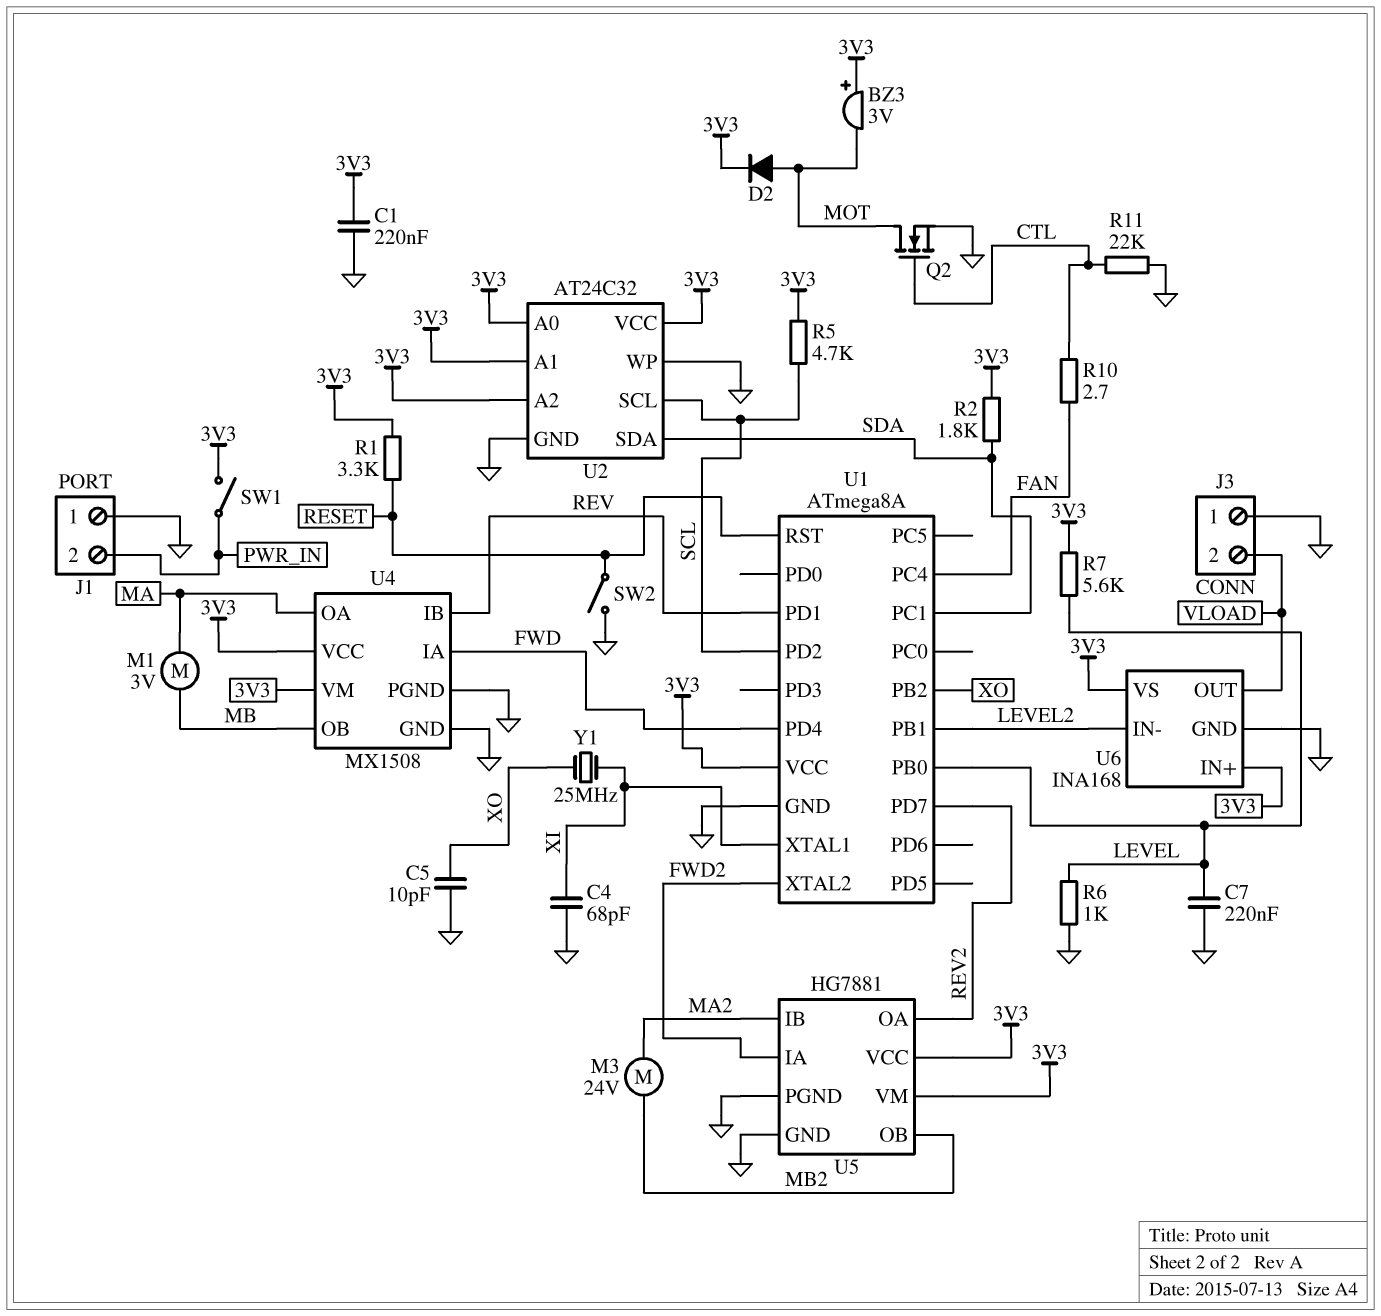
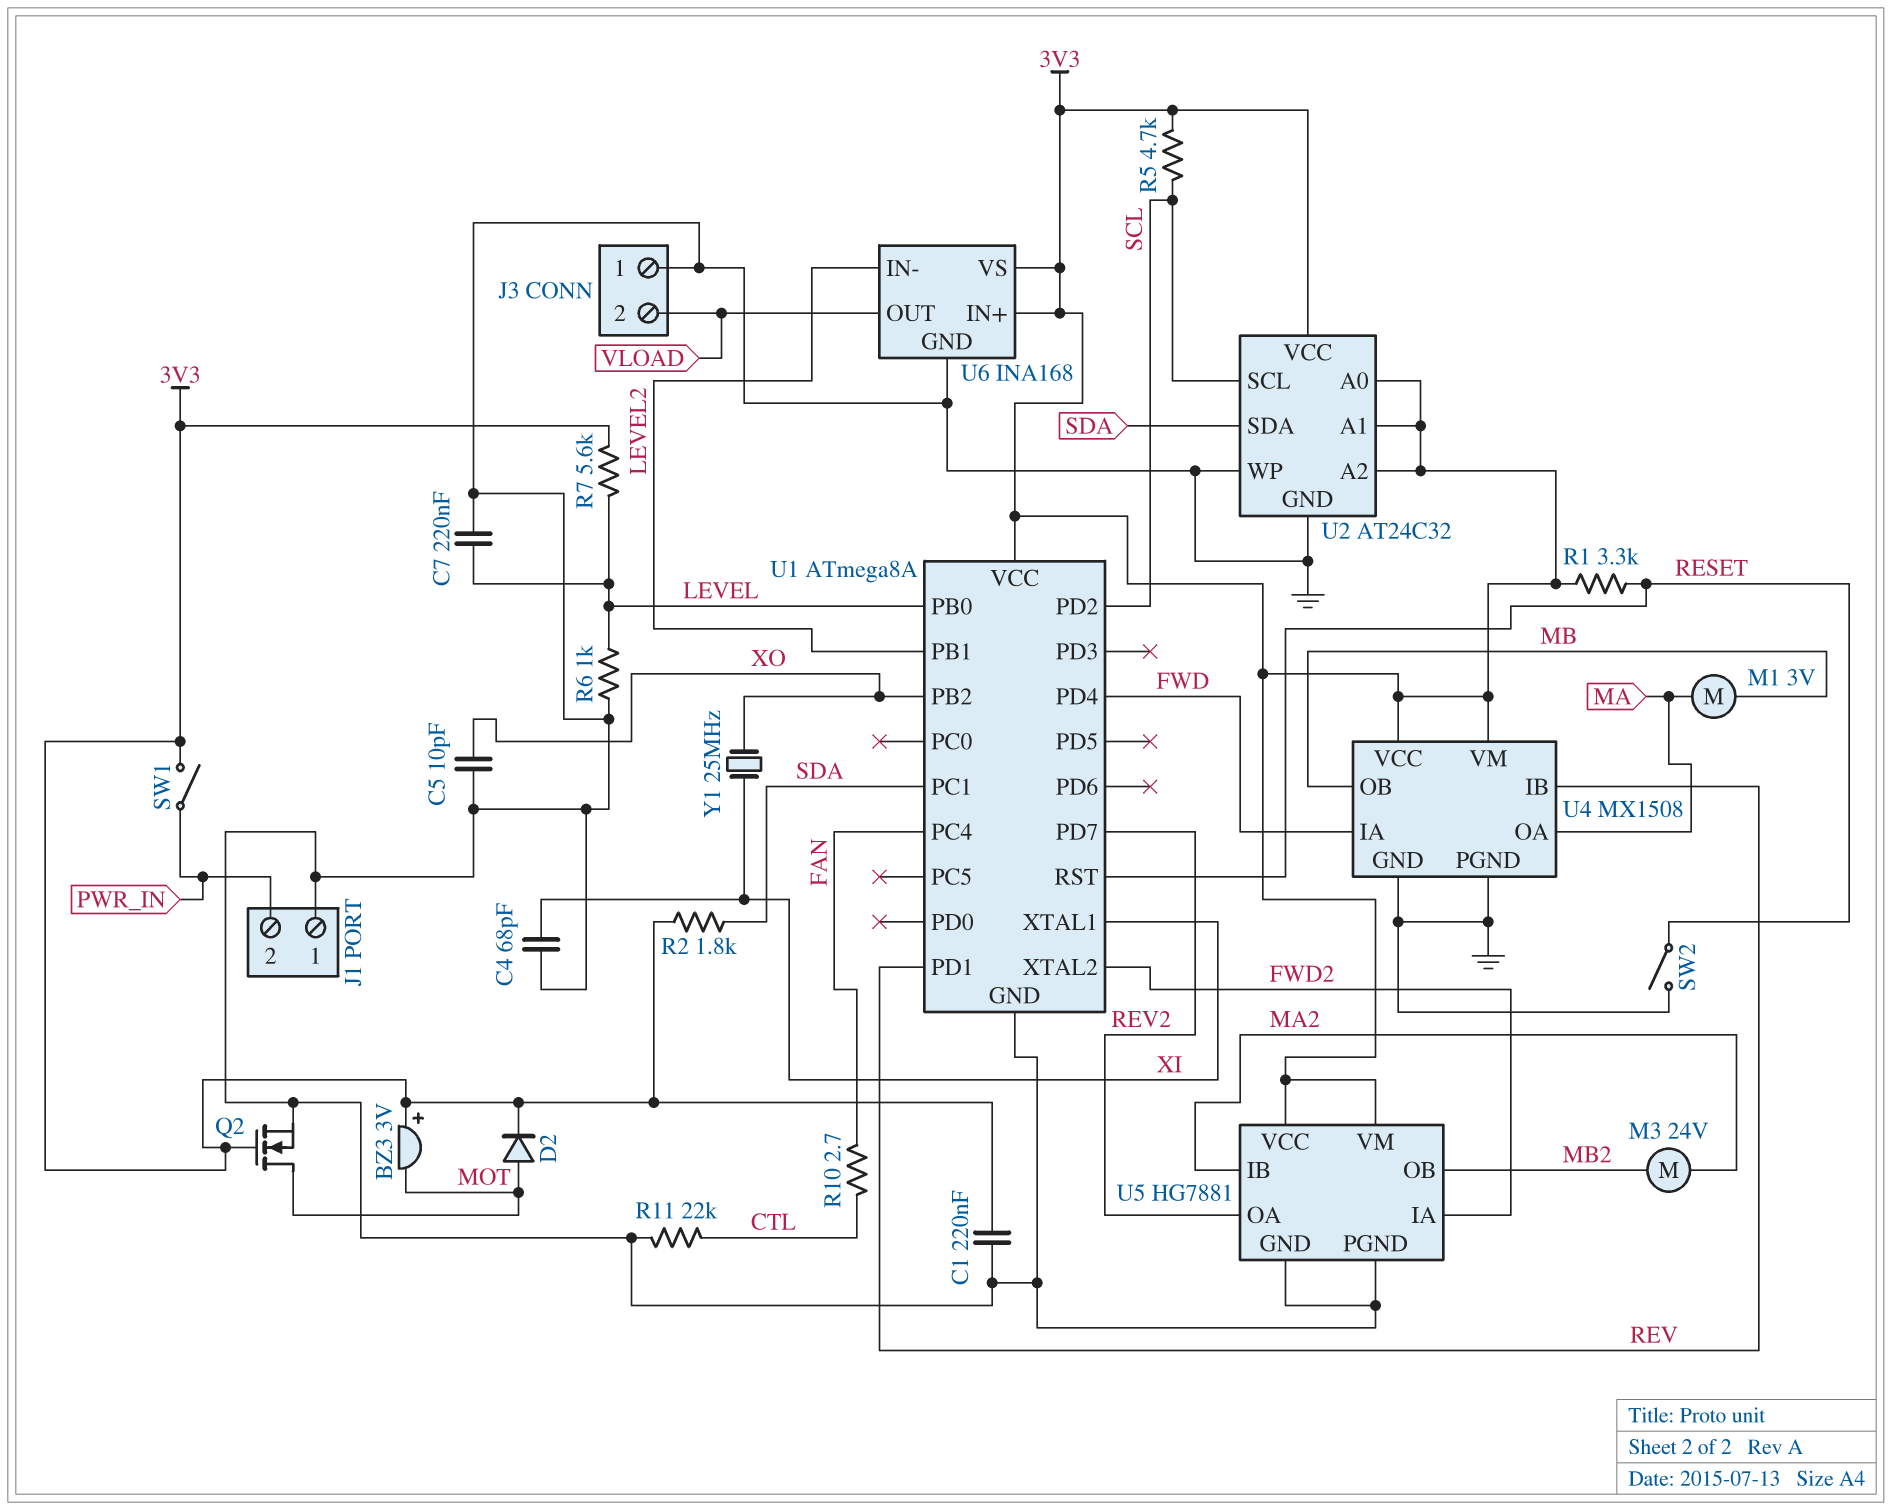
Q2: NMOS (G CTL, D MOT, S GND) -> NMOS (G 3V3, D MOT, S GND)

